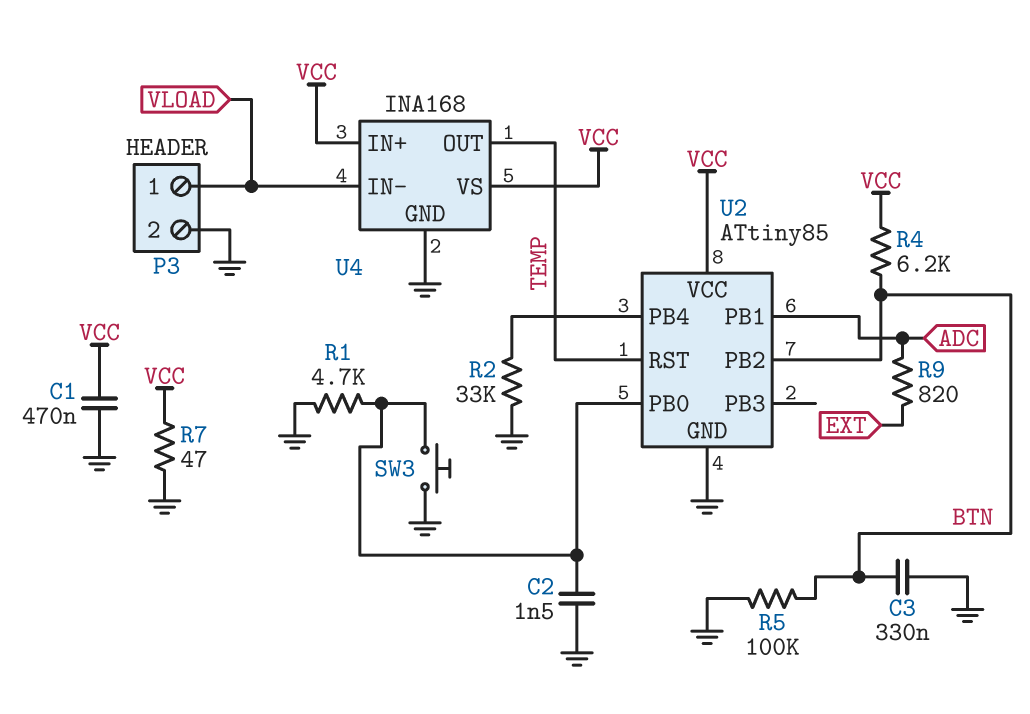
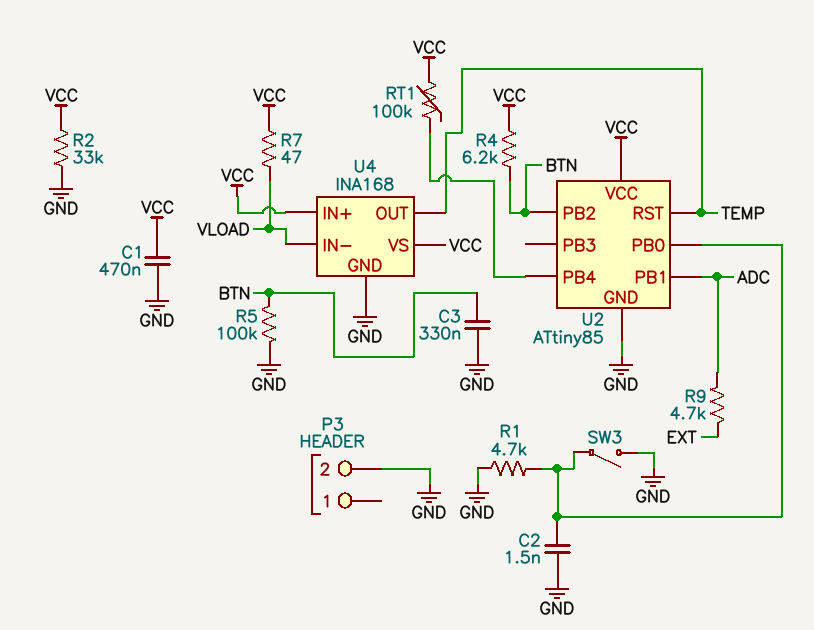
P3 pin 1: VLOAD -> none
R2: 33k (GND, U2/PB4) -> 33k (GND, VCC)
R7: 47 (GND, VCC) -> 47 (VCC, VLOAD)
R9: 820 (ADC, EXT) -> 4.7k (ADC, EXT)
RT1: none -> 100k (U2/PB4, VCC)
SW3: button (GND, U2/PB0) -> switch (GND, U2/PB0)

